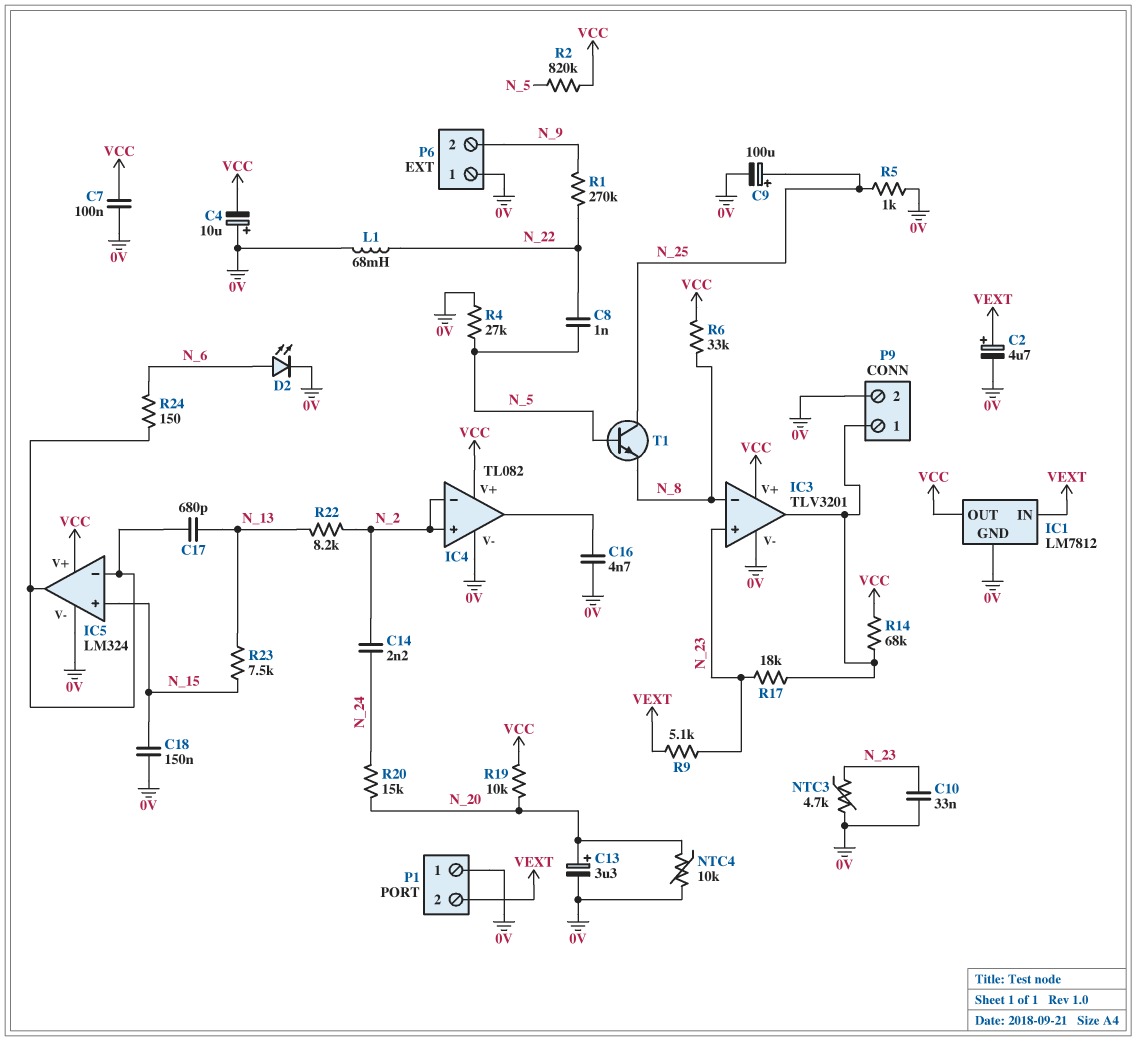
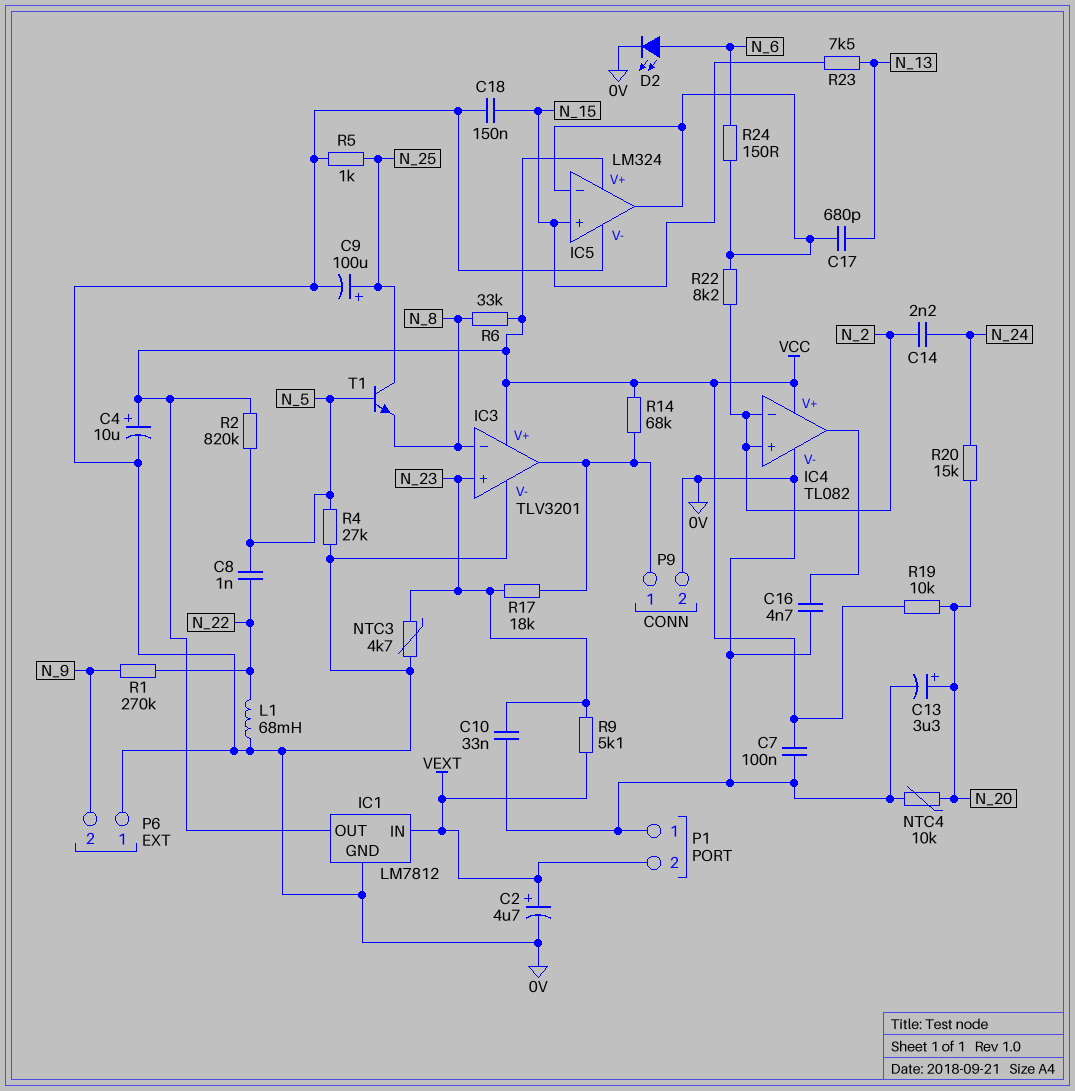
C4: 10uF (plus 0V, minus VCC) -> 10uF (plus VCC, minus 0V)
R22: 8.2k (N_2, N_13) -> 8.2k (IC5/in-, N_2)

